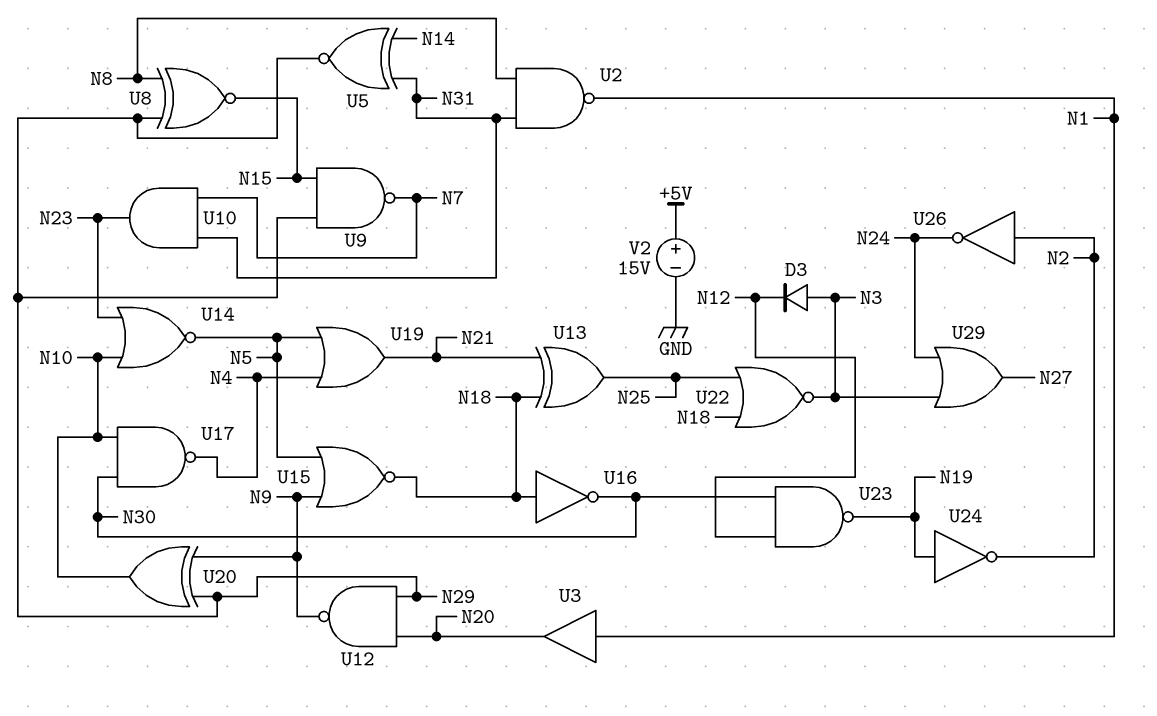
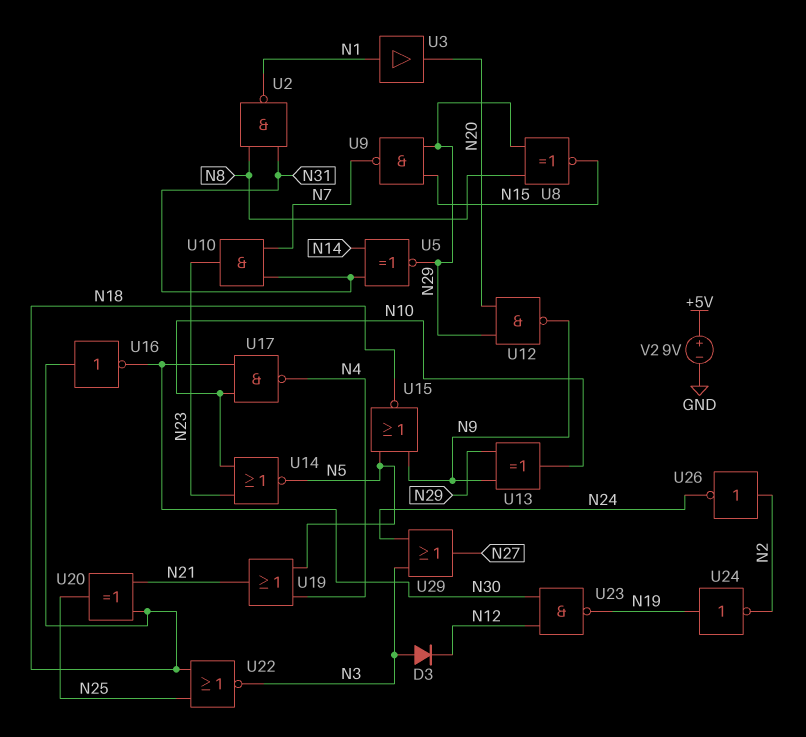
U13: XOR (in N18, in N21, out N25) -> XOR (in N9, in N29, out N10)
U20: XOR (in N9, in N29, out N10) -> XOR (in N18, in N21, out N25)
V2: 15V (plus +5V, minus GND) -> 9V (plus +5V, minus GND)

